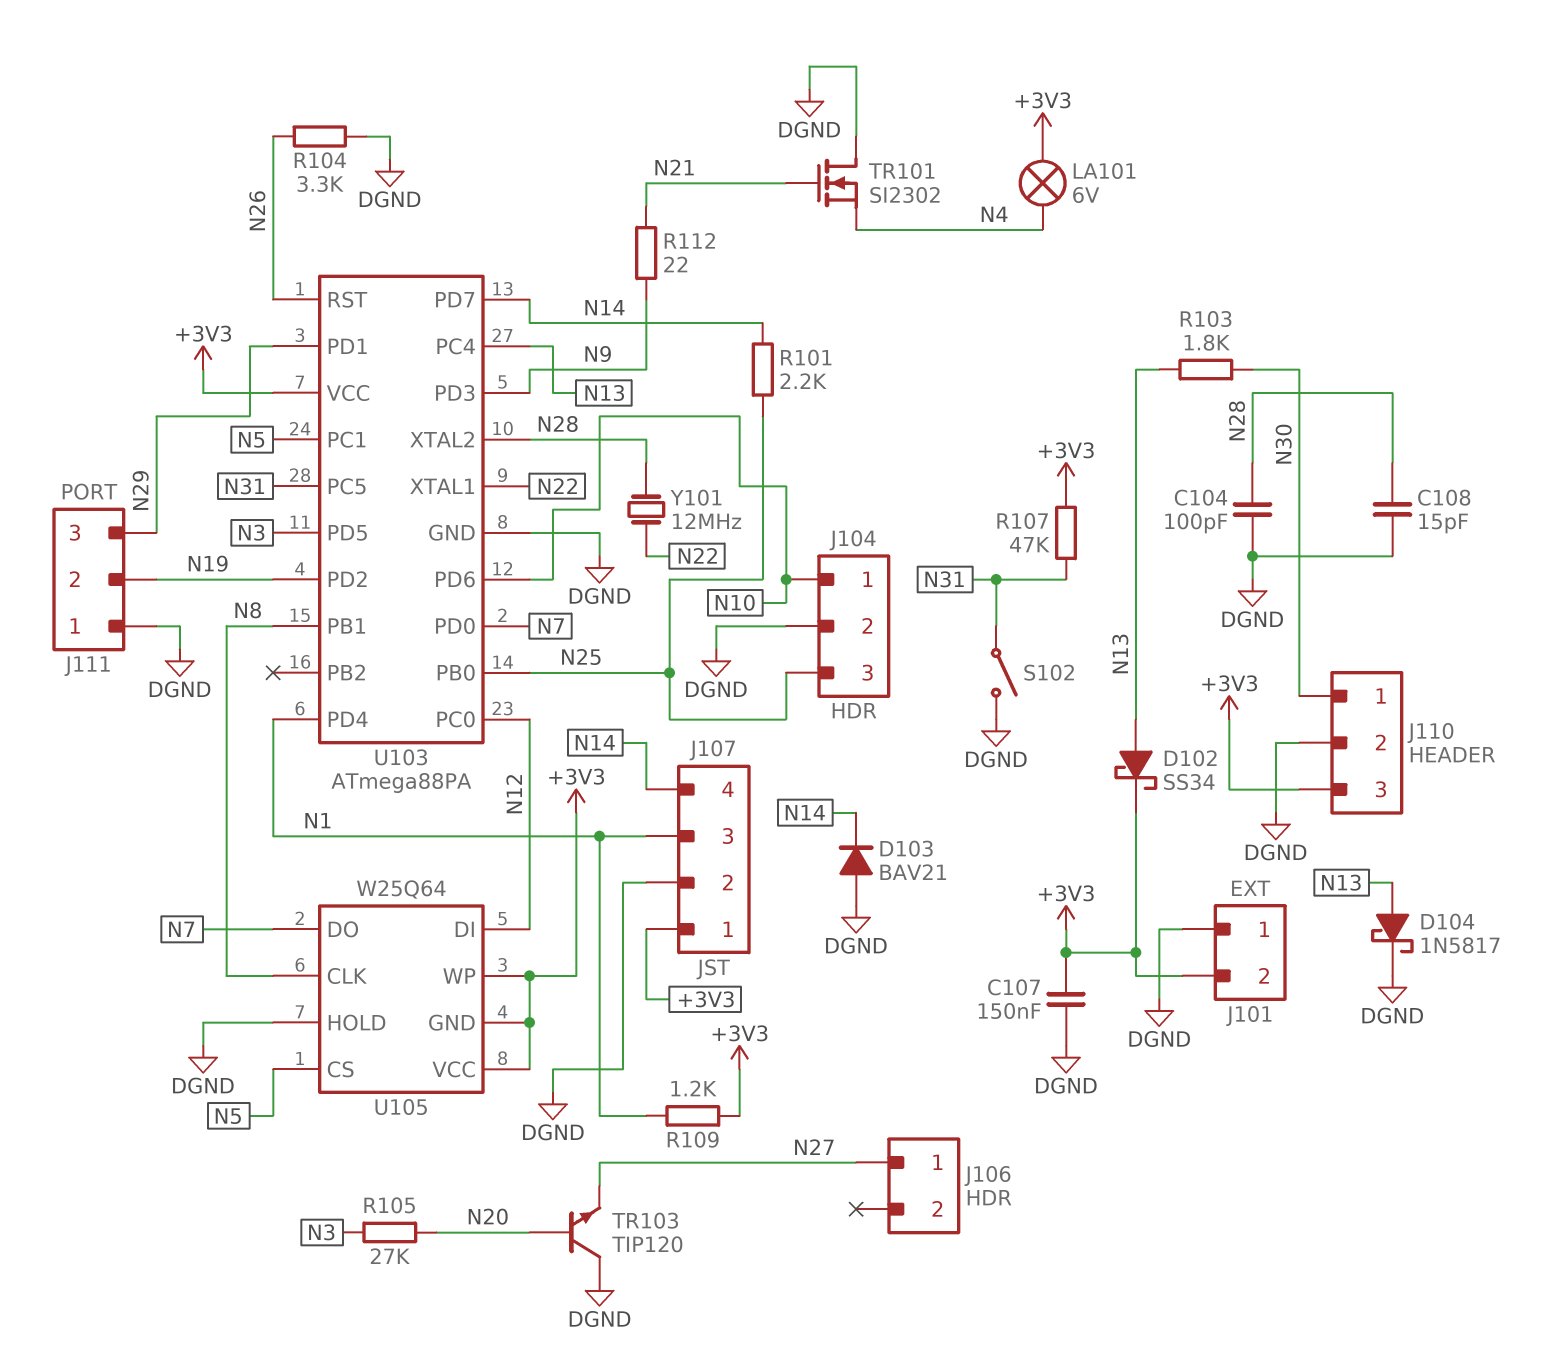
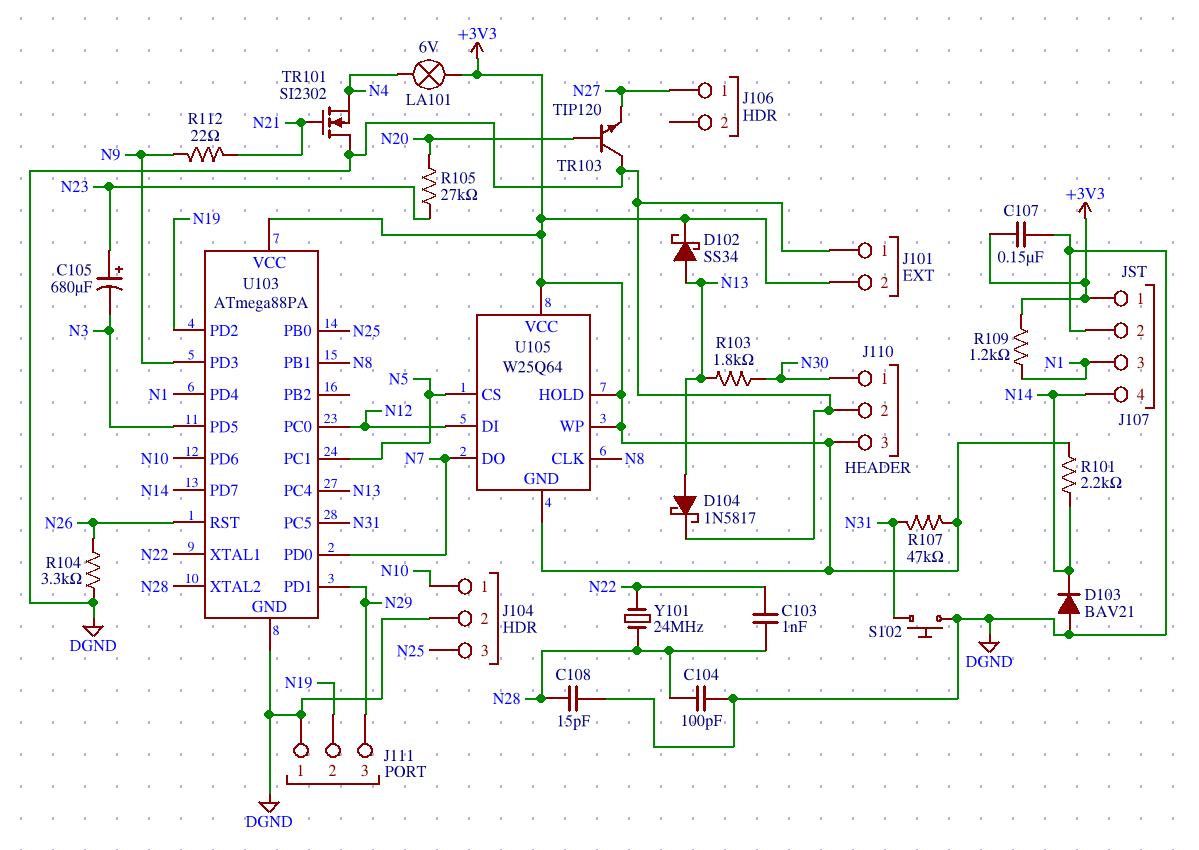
C103: none -> 1nF (N22, N28)
C105: none -> 680uF (plus N23, minus N3)
R101: 2.2k (N14, N25) -> 2.2k (+3V3, N14)
R105: 27k (N3, N20) -> 27k (N20, N23)
S102: switch (DGND, N31) -> button (DGND, N31)
U105 pin HOLD: DGND -> +3V3
Y101: 12MHz (N22, N28) -> 24MHz (N22, N28)

